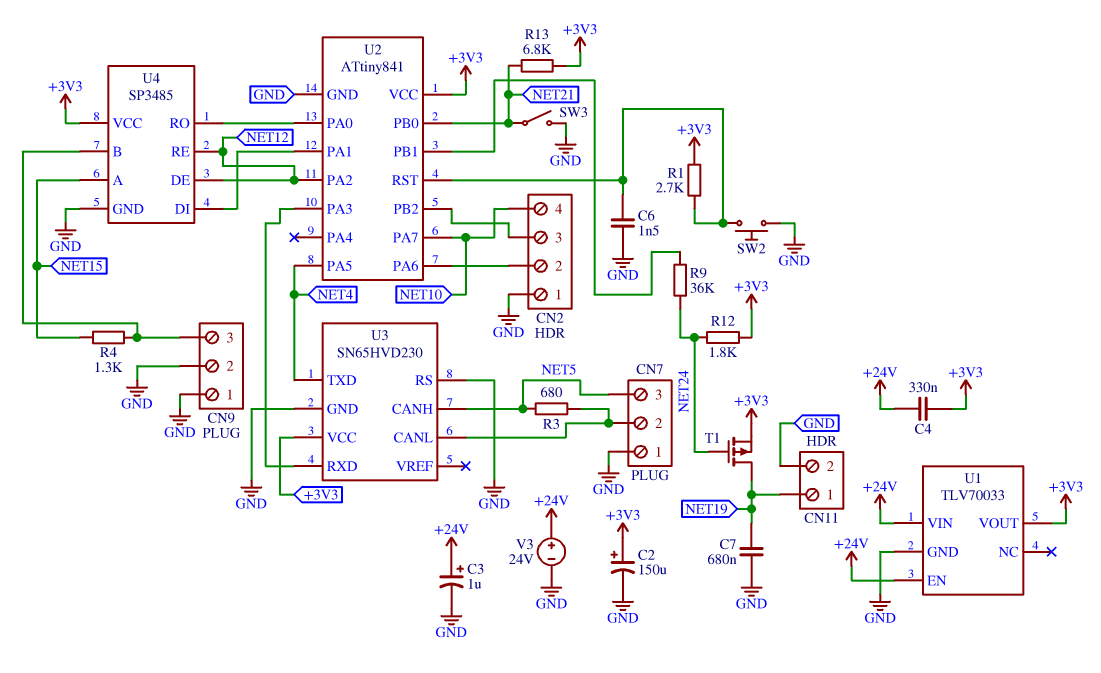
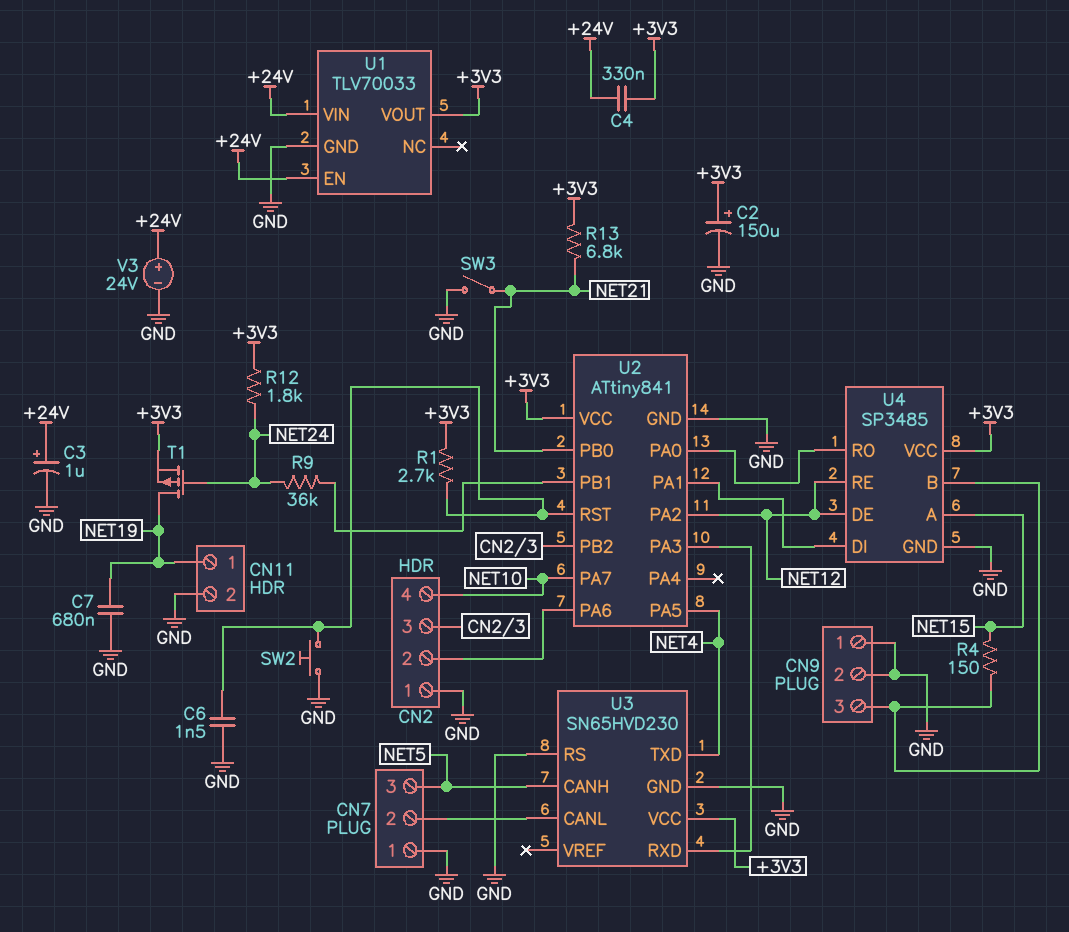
R3: 680 (CN7/2, NET5) -> none
R4: 1.3k (CN9/3, NET15) -> 150 (CN9/3, NET15)

